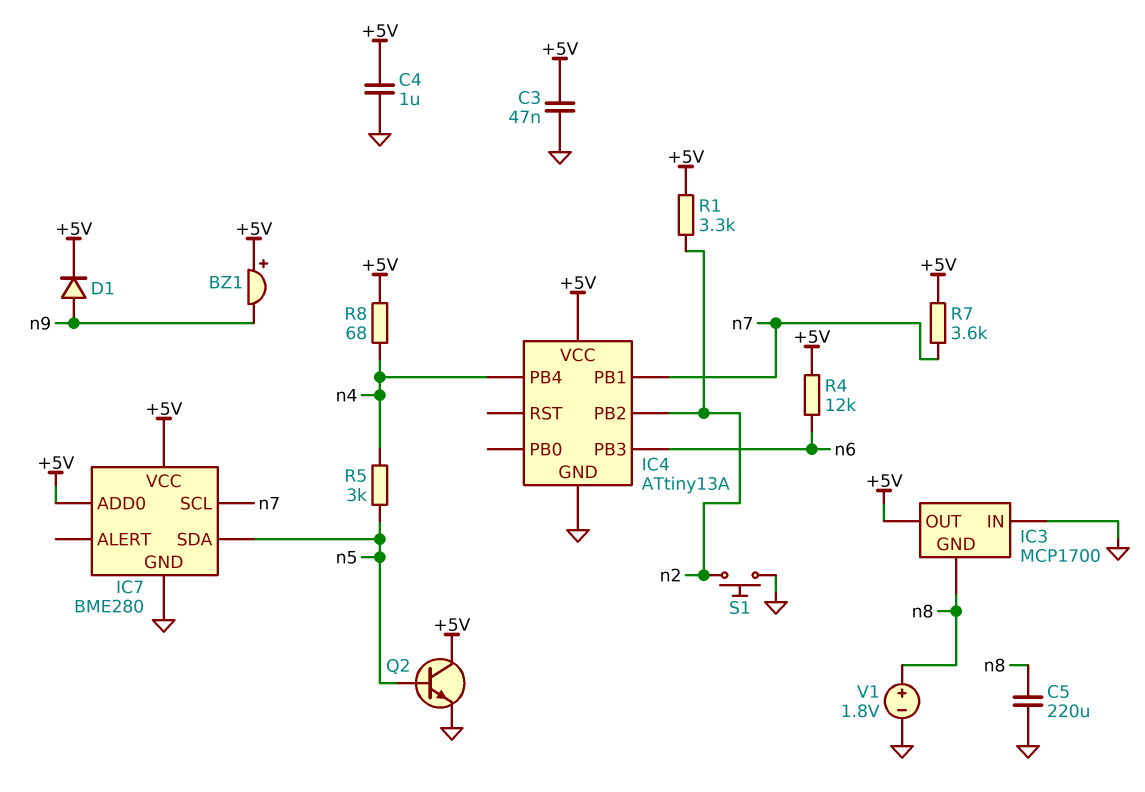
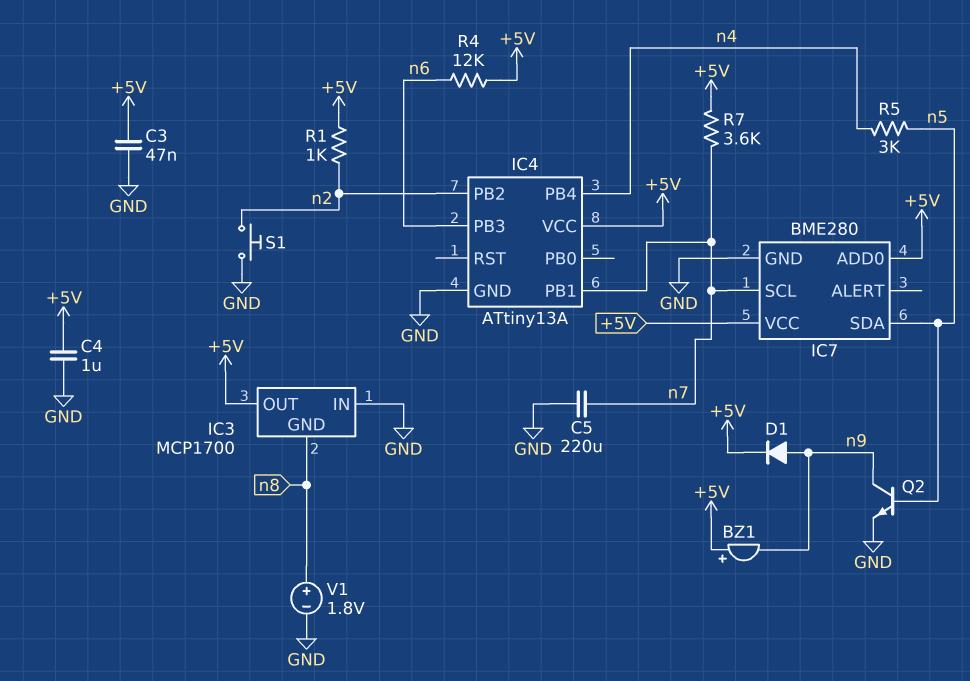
C5: 220uF (GND, n8) -> 220uF (GND, n7)
Q2: NPN (B n5, C +5V, E GND) -> NPN (B n5, C n9, E GND)
R1: 3.3k (+5V, n2) -> 1k (+5V, n2)
R8: 68 (+5V, n4) -> none

